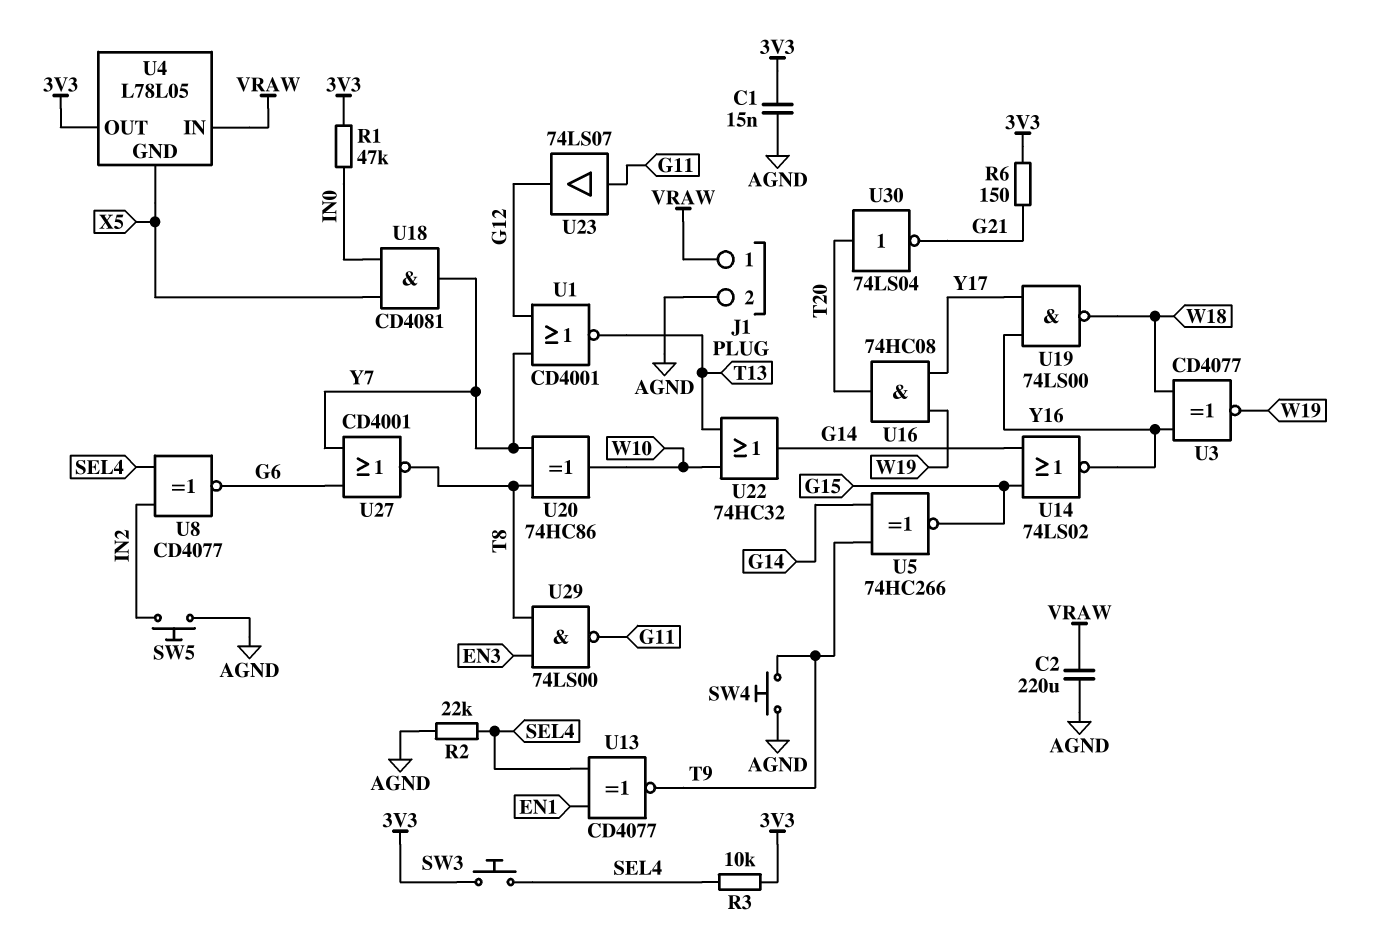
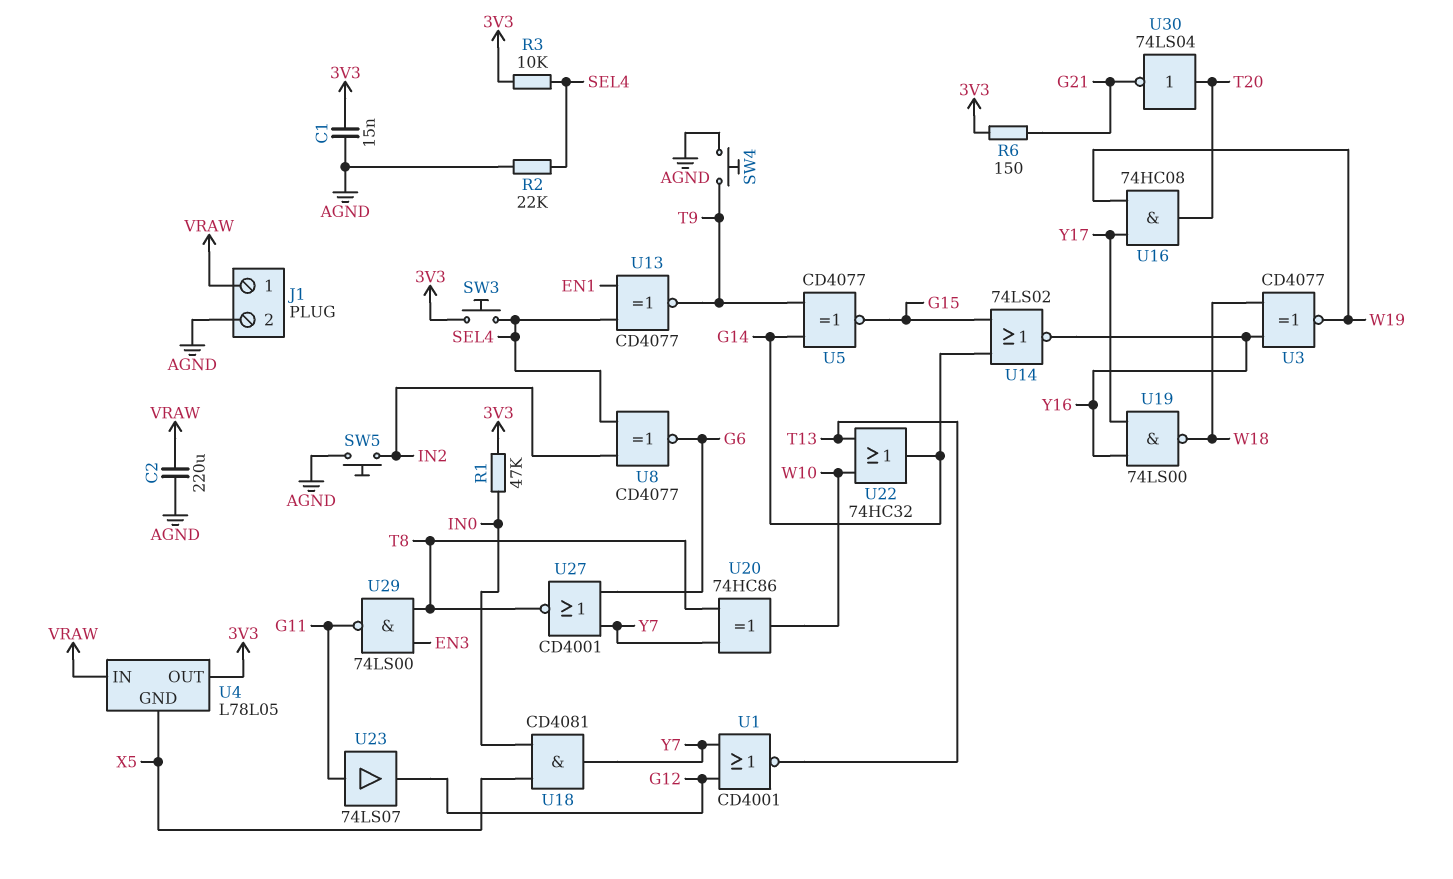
U5: XNOR 74HC266 (in G14, in T9, out G15) -> XNOR CD4077 (in G14, in T9, out G15)

